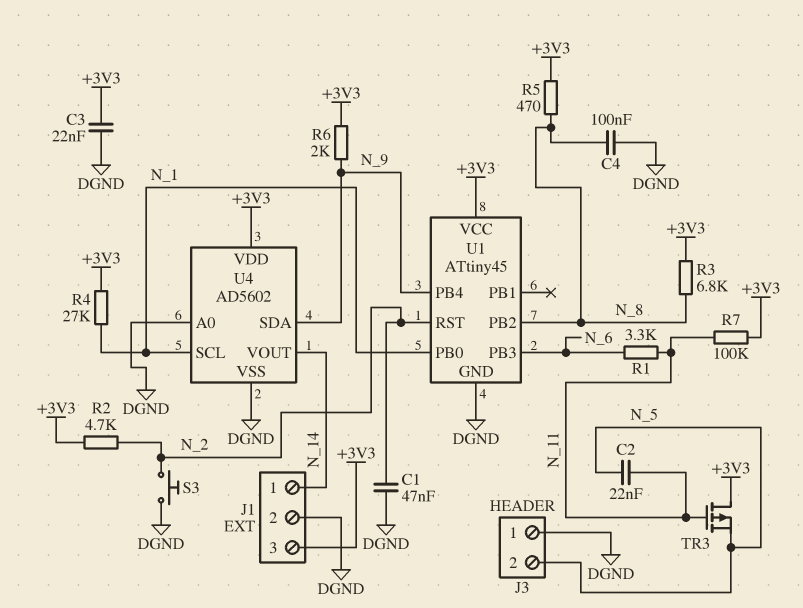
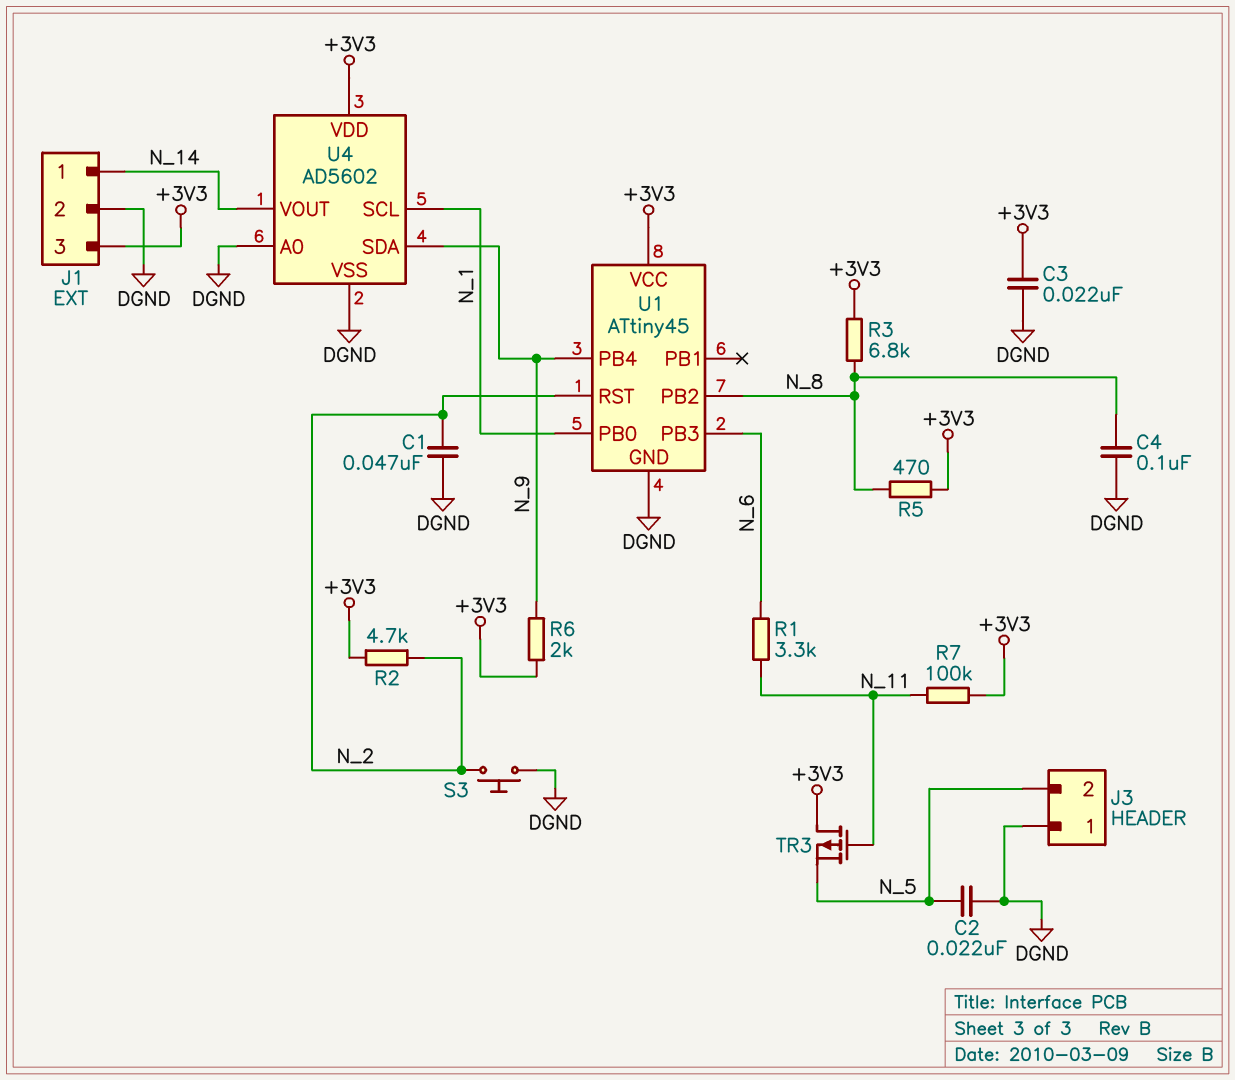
C2: 22nF (N_5, N_11) -> 22nF (DGND, N_5)
R4: 27k (+3V3, N_1) -> none

